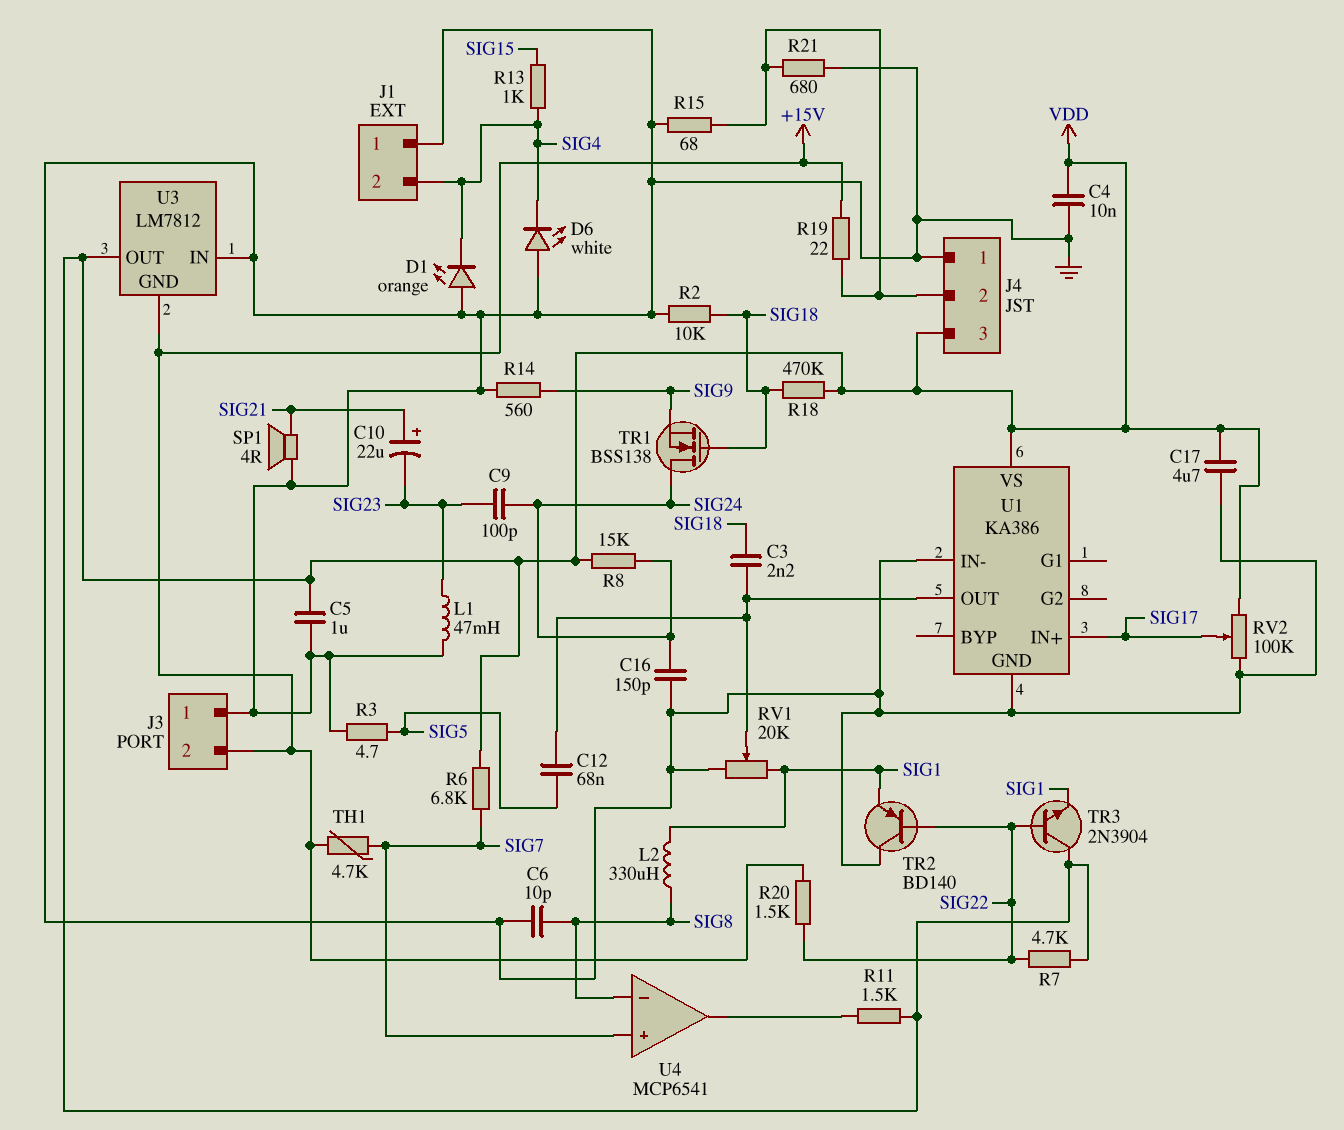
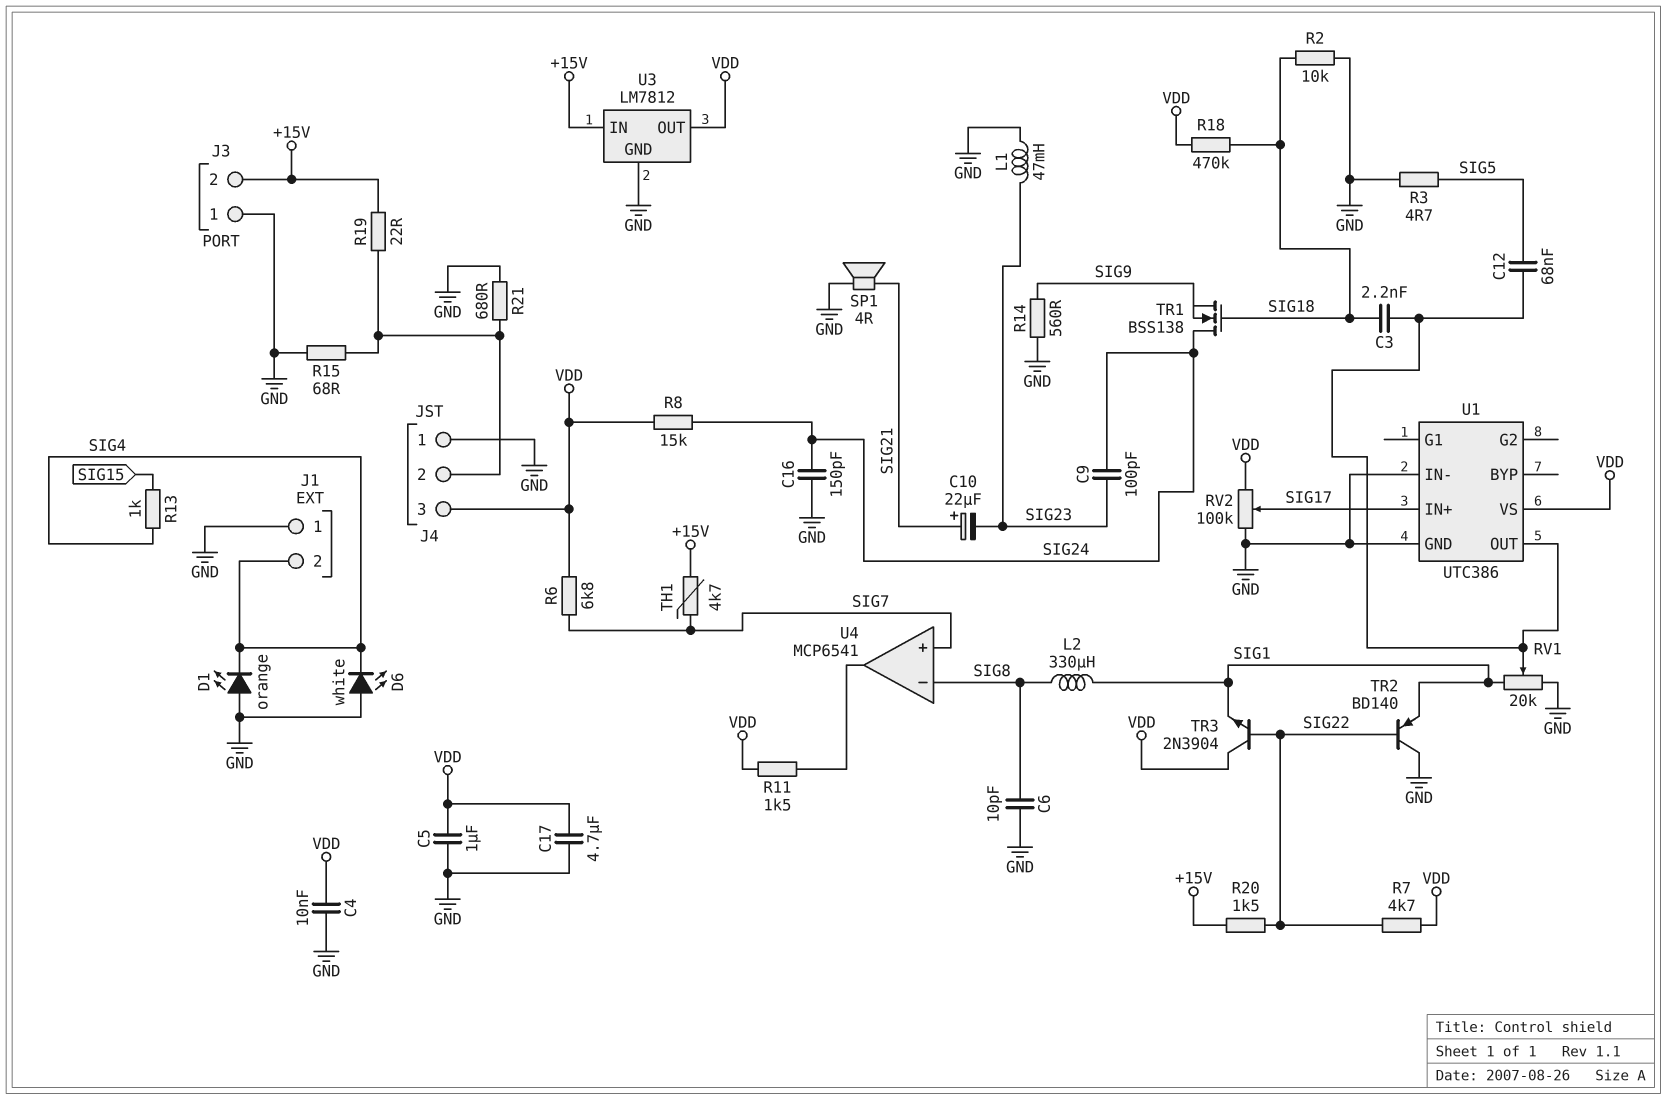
U1: KA386 -> UTC386
U3 pin GND: +15V -> GND
U3 pin IN: GND -> +15V

